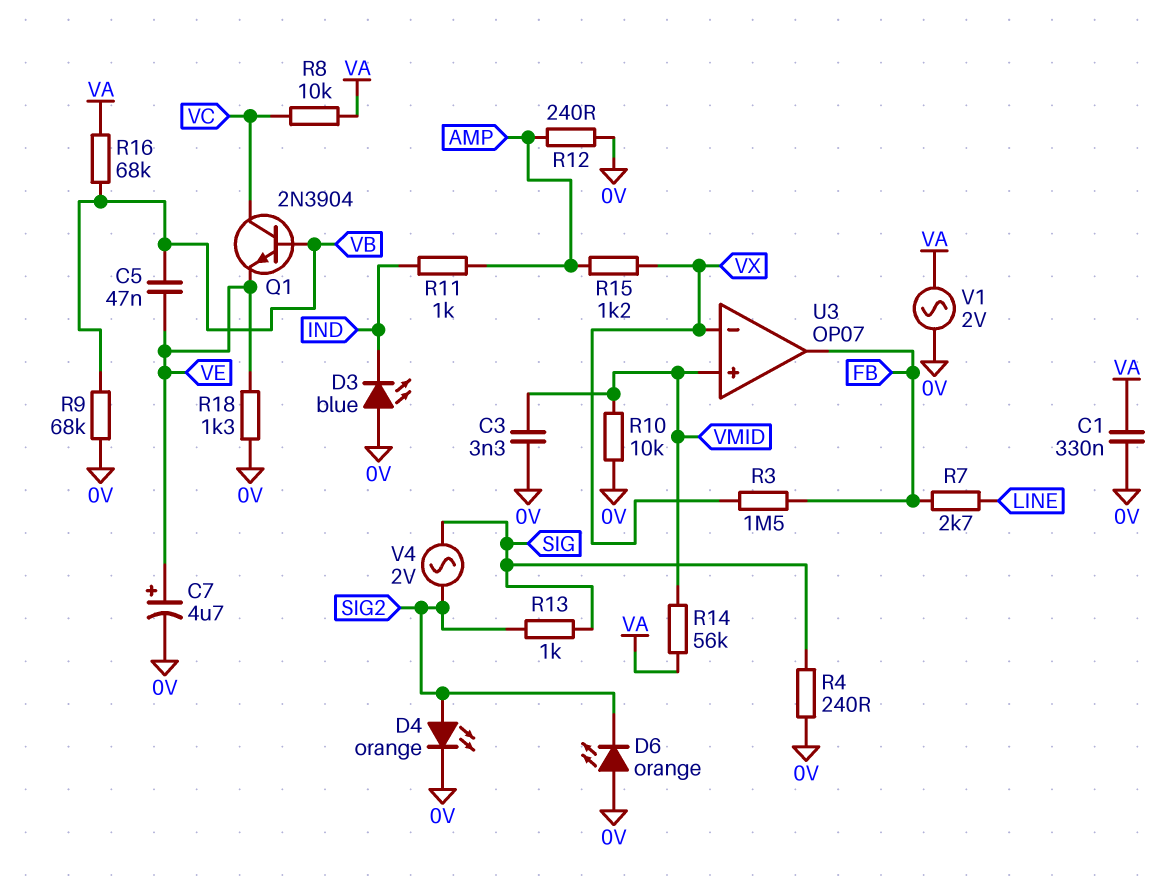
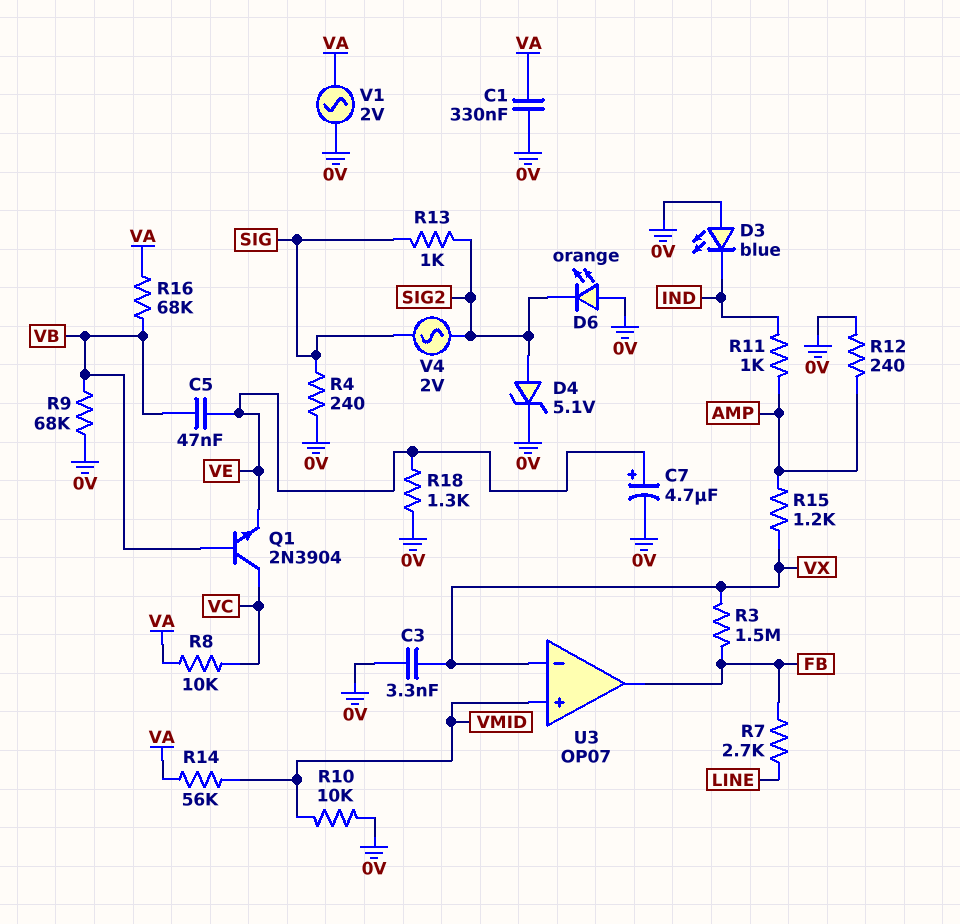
C3: 3.3nF (0V, VMID) -> 3.3nF (0V, VX)
D4: LED orange (A SIG2, K 0V) -> zener 5.1V (A SIG2, K 0V)

